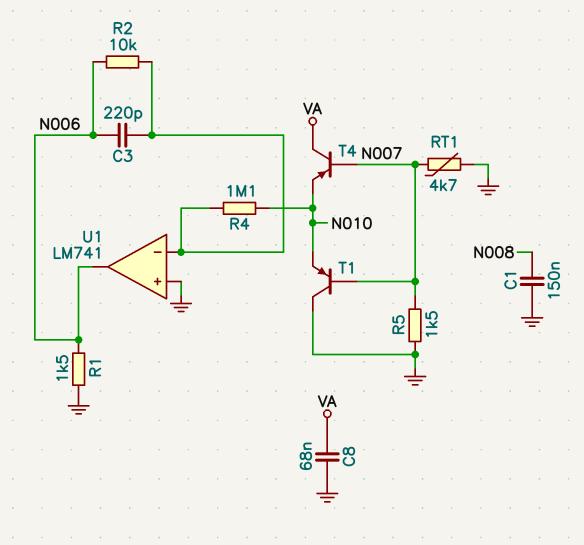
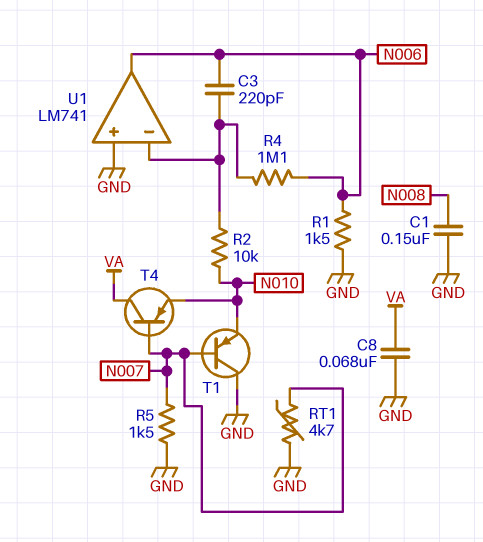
R2: 10k (N006, U1/in-) -> 10k (N010, U1/in-)
R4: 1.1M (N010, U1/in-) -> 1.1M (N006, U1/in-)

